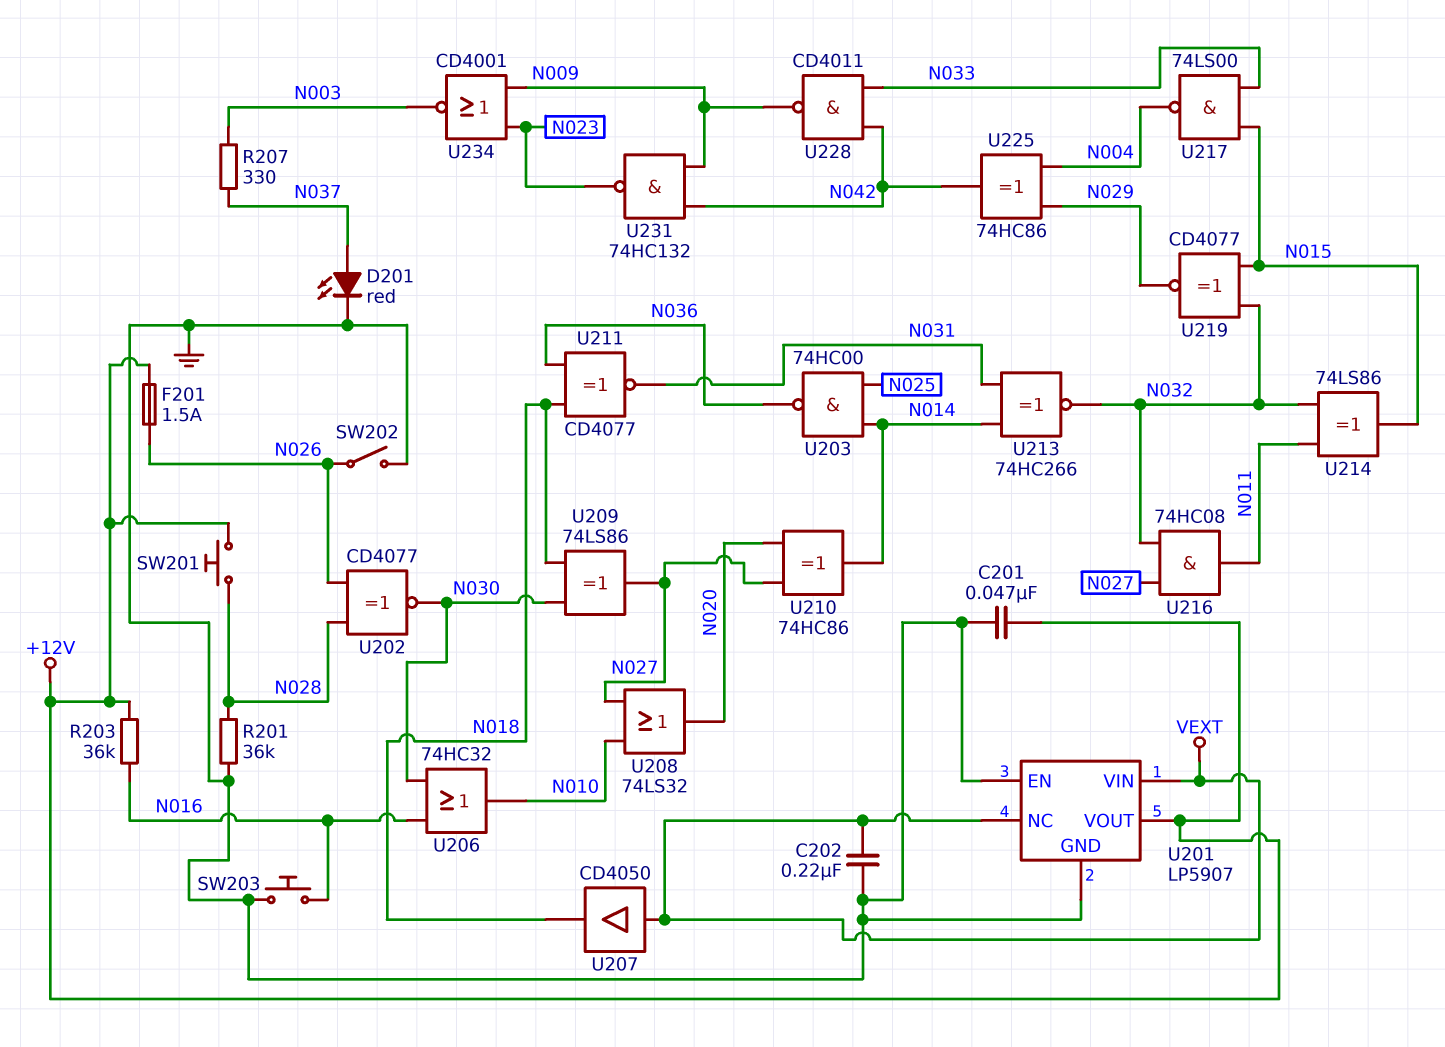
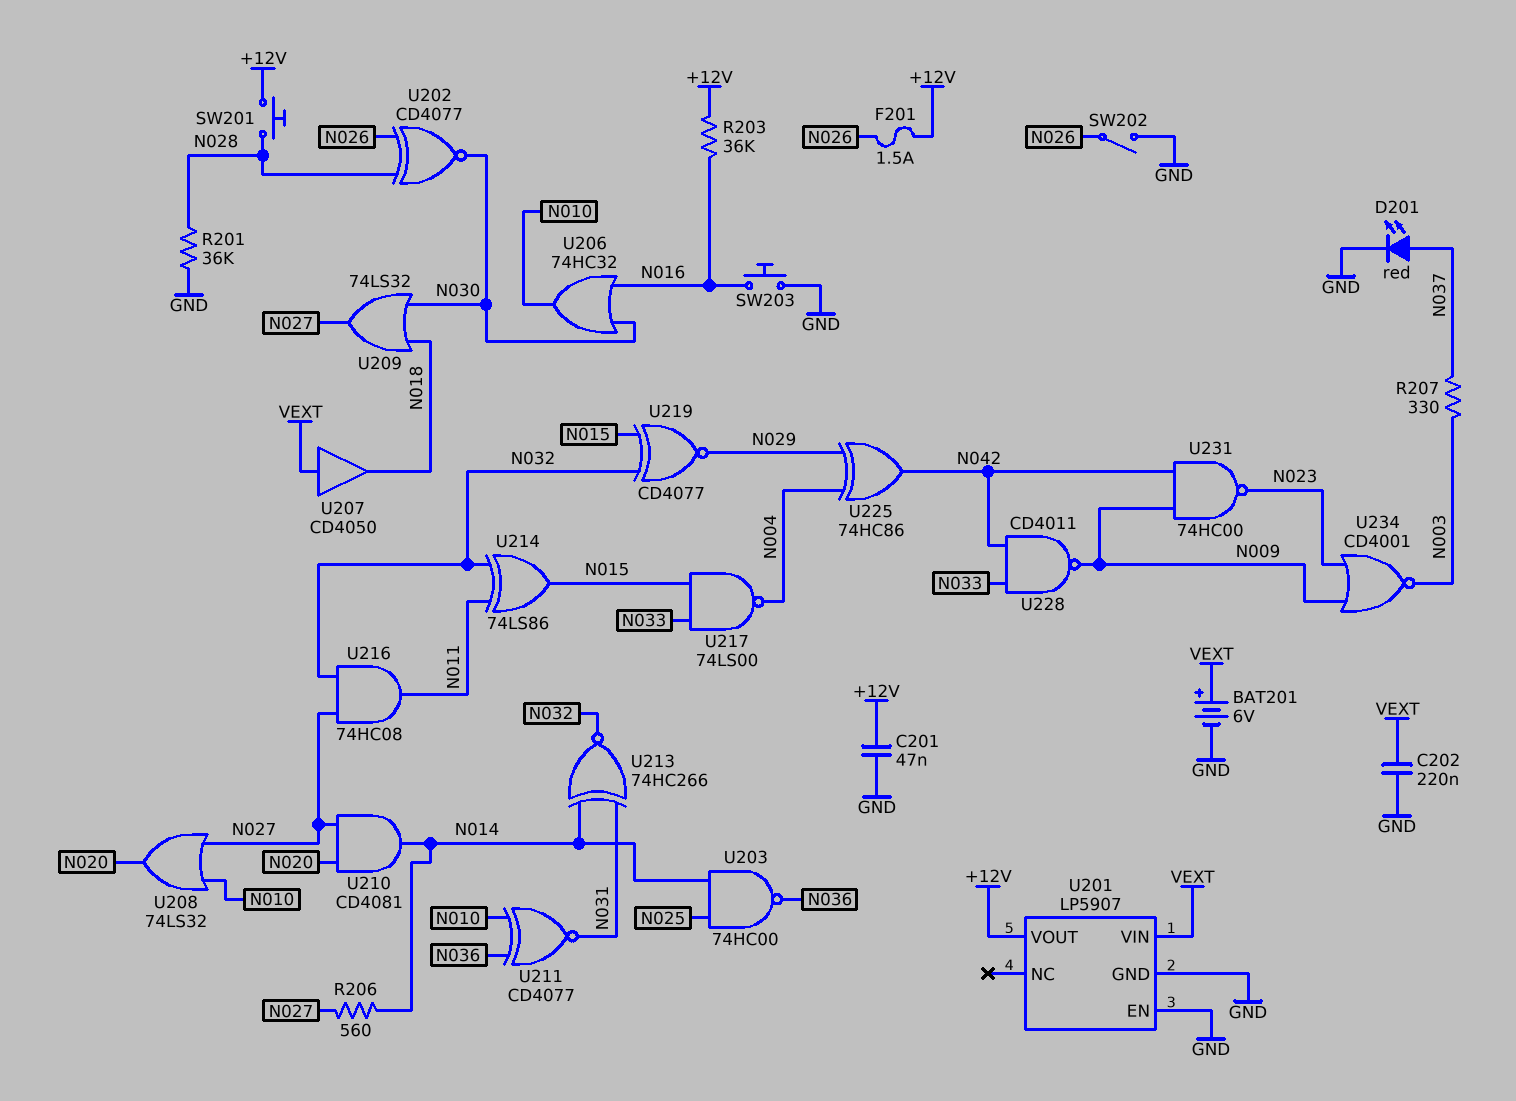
BAT201: none -> 6V (plus VEXT, minus GND)
R206: none -> 560 (N014, N027)
U201 pin NC: VEXT -> none
U209: XOR 74LS86 (in N018, in N030, out N027) -> OR 74LS32 (in N018, in N030, out N027)
U210: XOR 74HC86 (in N020, in N027, out N014) -> AND CD4081 (in N020, in N027, out N014)
U211: XNOR CD4077 (in N018, in N036, out N031) -> XNOR CD4077 (in N010, in N036, out N031)
U231: NAND 74HC132 (in N009, in N042, out N023) -> NAND 74HC00 (in N009, in N042, out N023)

